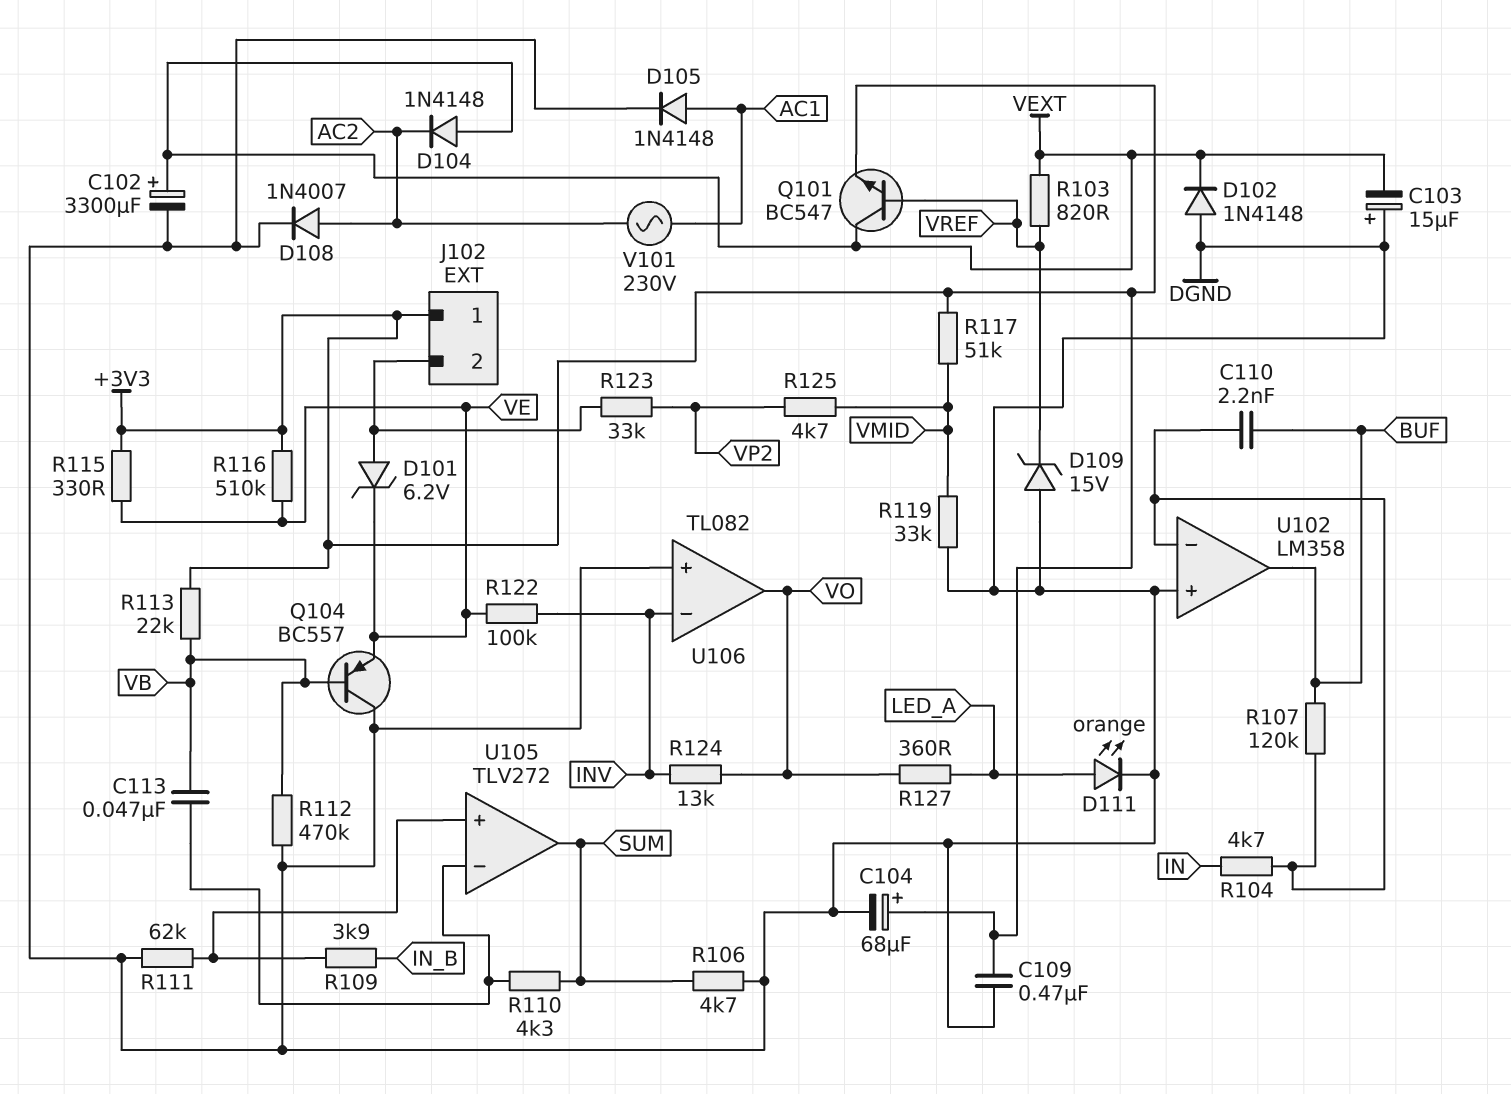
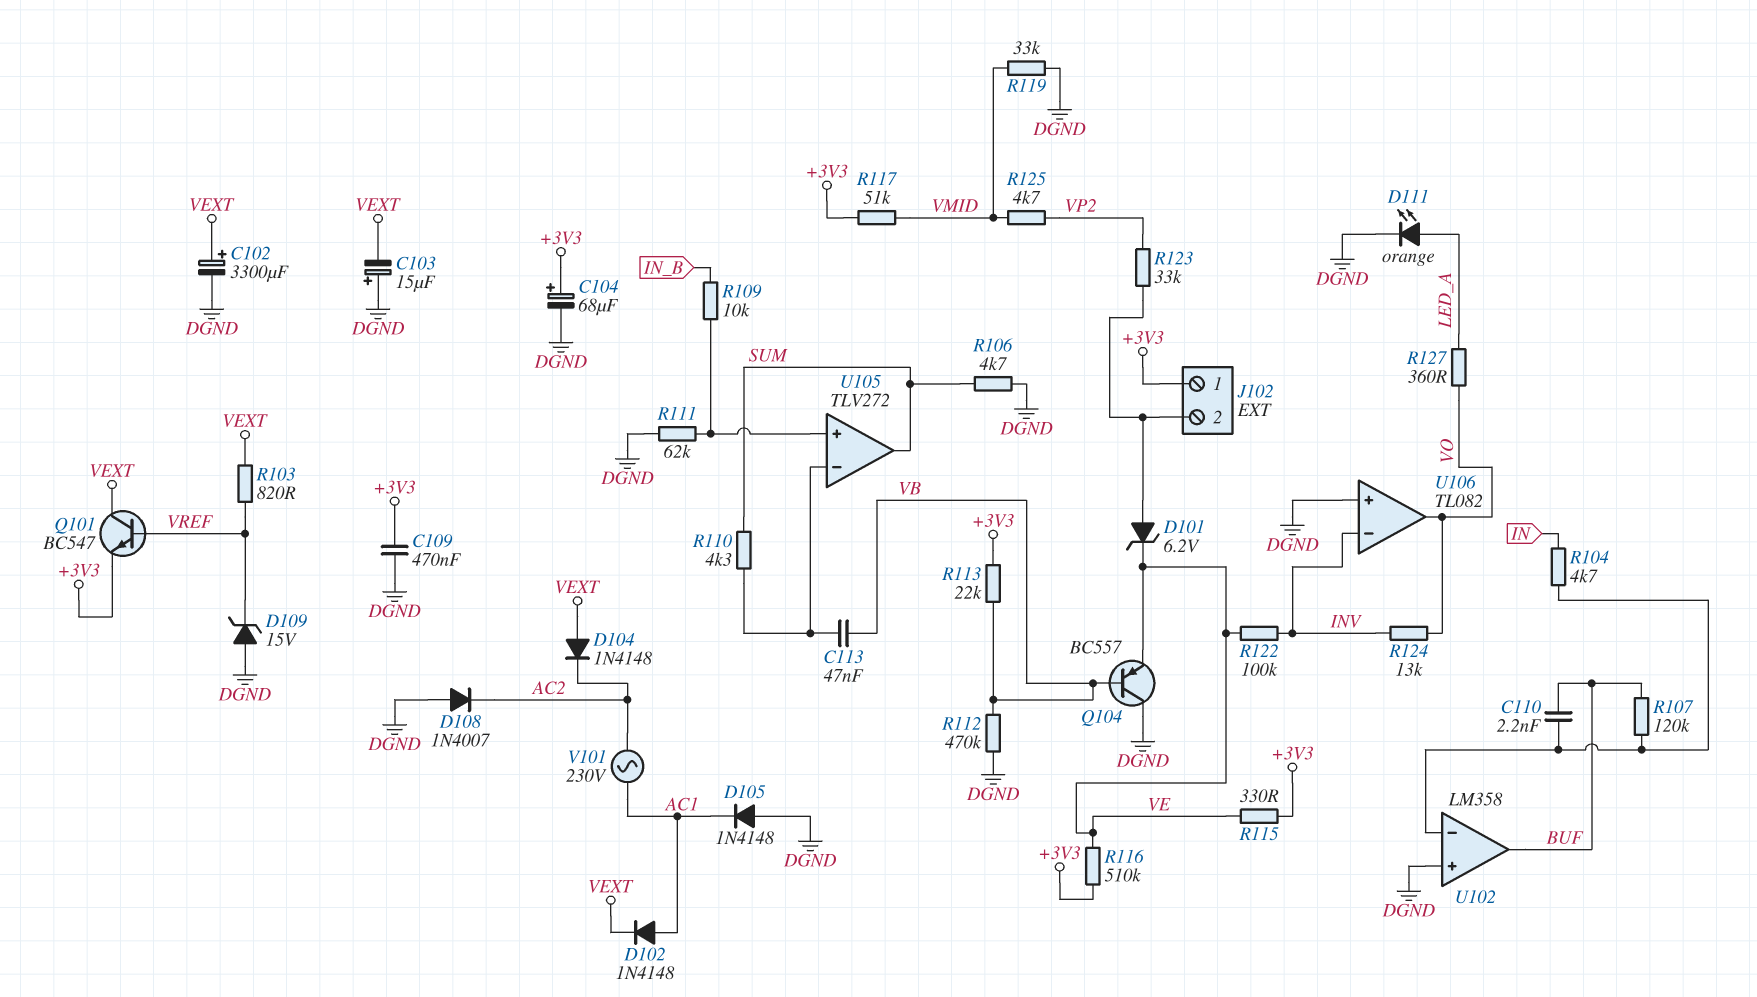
D102: diode 1N4148 (A DGND, K VEXT) -> diode 1N4148 (A AC1, K VEXT)
D105: diode 1N4148 (A AC1, K DGND) -> diode 1N4148 (A DGND, K AC1)
D108: diode 1N4007 (A AC2, K DGND) -> diode 1N4007 (A DGND, K AC2)
R109: 3.9k (IN_B, U105/in+) -> 10k (IN_B, U105/in+)

